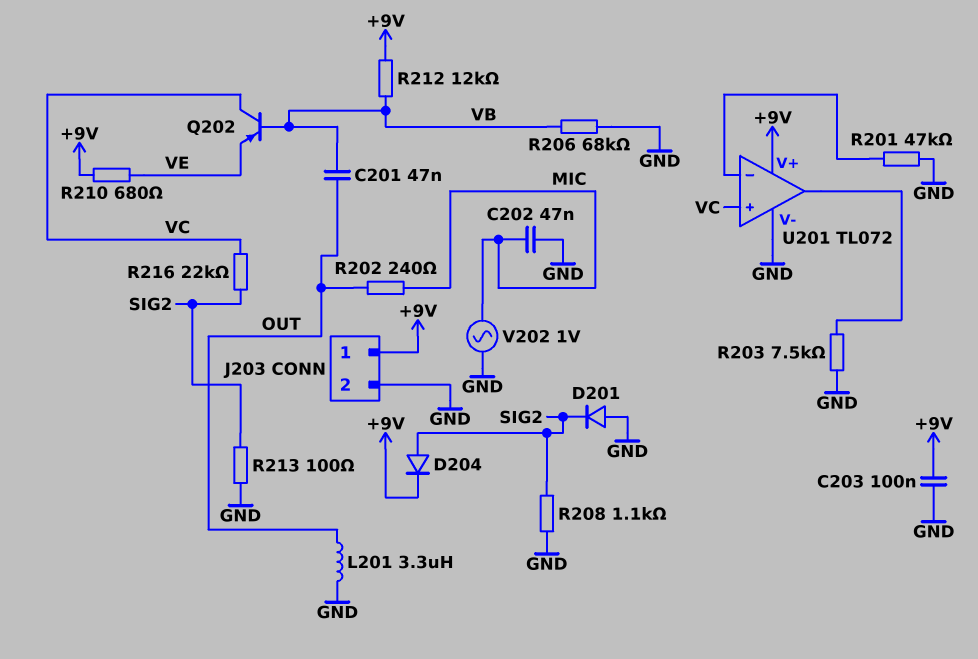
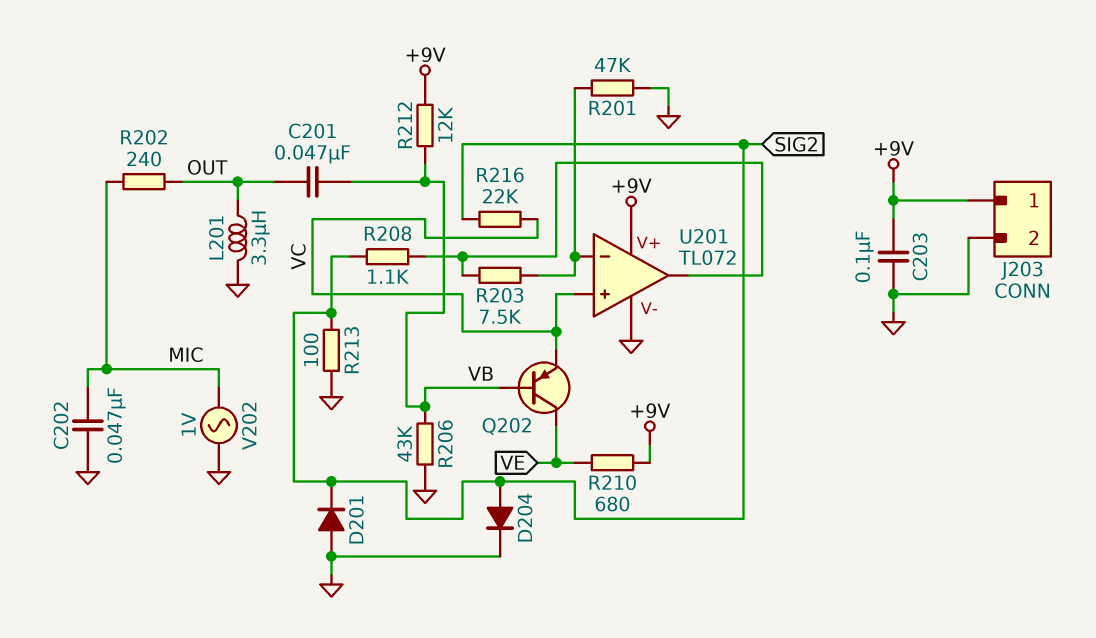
D204: diode (A SIG2, K +9V) -> diode (A SIG2, K GND)
Q202: PNP (B VB, C VC, E VE) -> PNP (B VB, C VE, E VC)
R203: 7.5k (GND, U201/out) -> 7.5k (U201/in-, U201/out)
R206: 68k (GND, VB) -> 43k (GND, VB)
R208: 1.1k (GND, SIG2) -> 1.1k (SIG2, U201/out)

